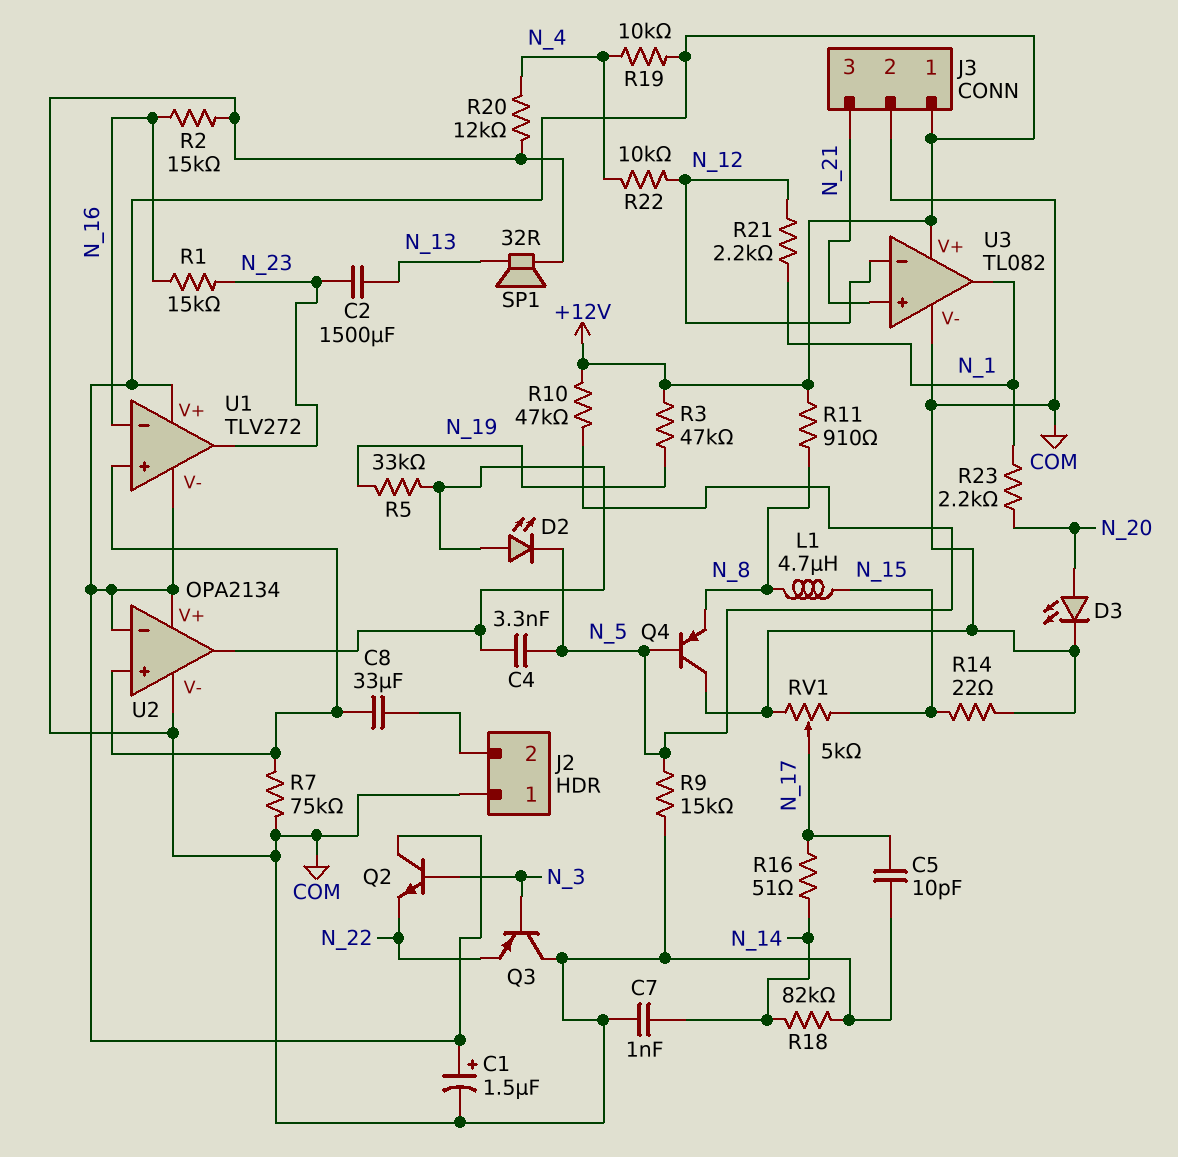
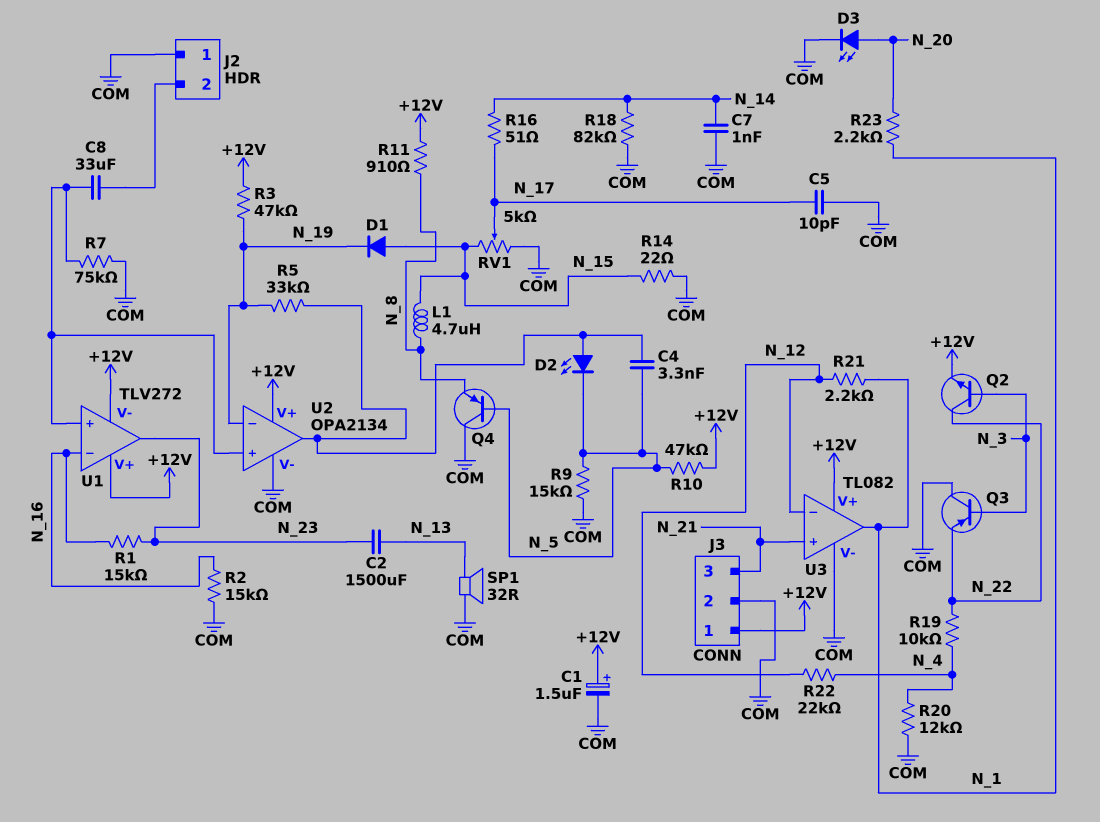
D1: none -> diode (A N_15, K N_19)
Q2: NPN (B N_3, C +12V, E N_22) -> NPN (B N_3, C N_22, E +12V)
R19: 10k (+12V, N_4) -> 10k (N_4, N_22)
R22: 10k (N_4, N_12) -> 22k (N_4, N_12)
U2 pin in-: +12V -> N_19

